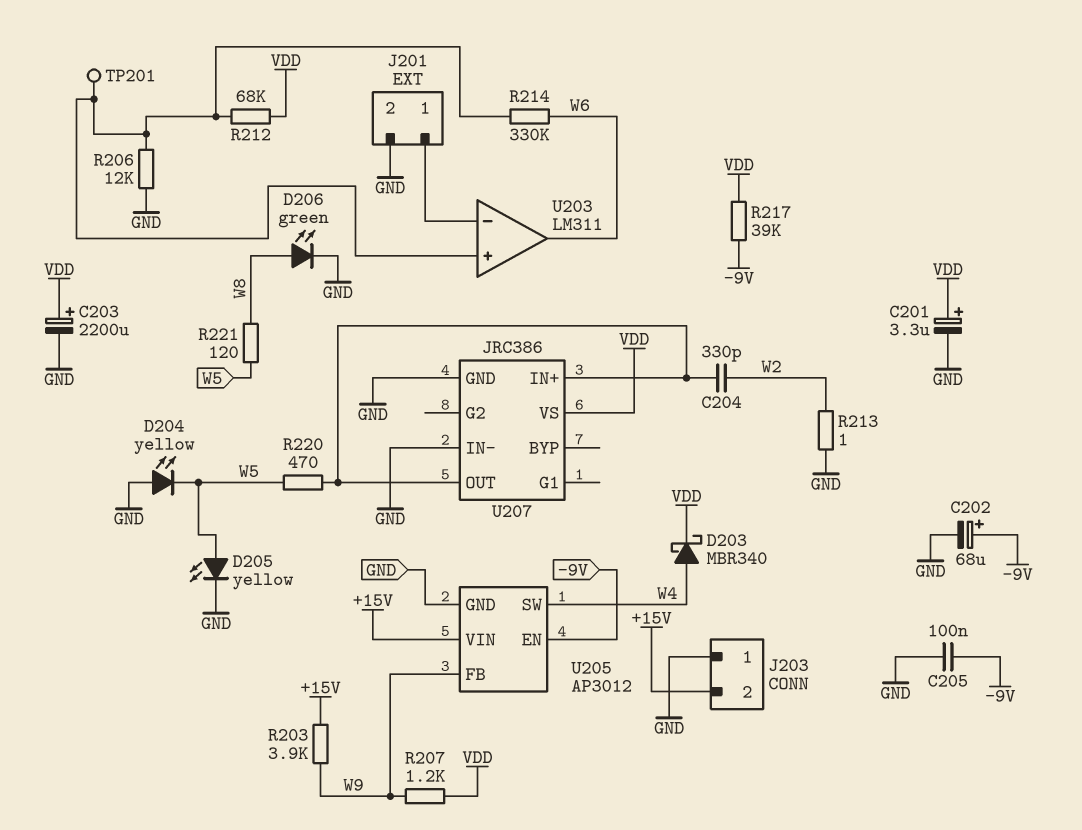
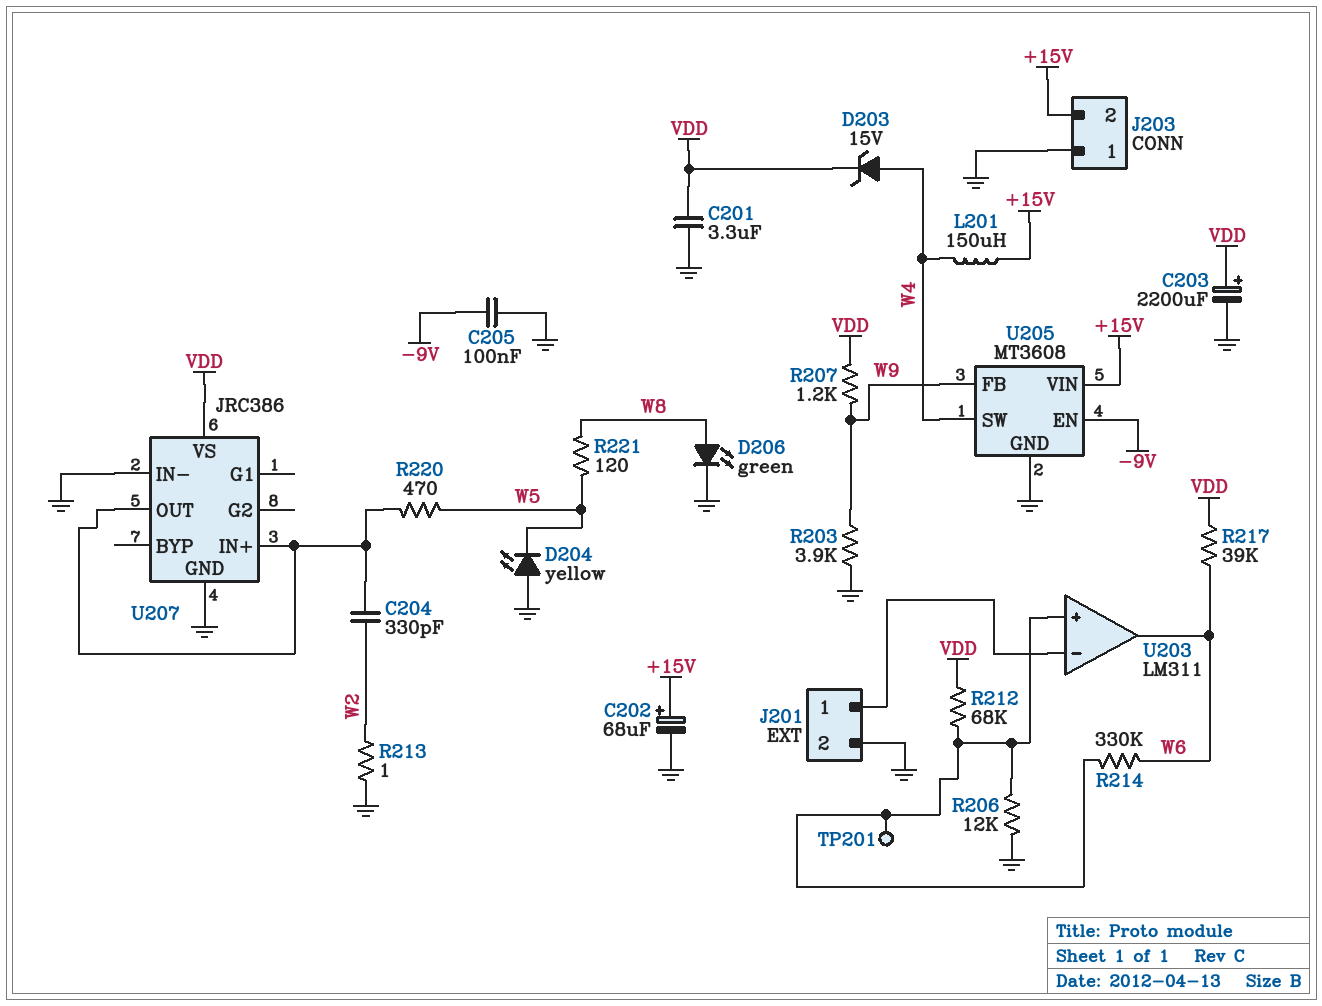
C201: 3.3uF (plus VDD, minus GND) -> 3.3uF (GND, VDD)
C202: 68uF (plus -9V, minus GND) -> 68uF (plus +15V, minus GND)
D203: schottky MBR340 (A W4, K VDD) -> zener 15V (A W4, K VDD)
D205: LED yellow (A W5, K GND) -> none
L201: none -> 150uH (+15V, W4)
R203: 3.9k (+15V, W9) -> 3.9k (GND, W9)
R217: 39k (-9V, VDD) -> 39k (VDD, W6)
U205: AP3012 -> MT3608

